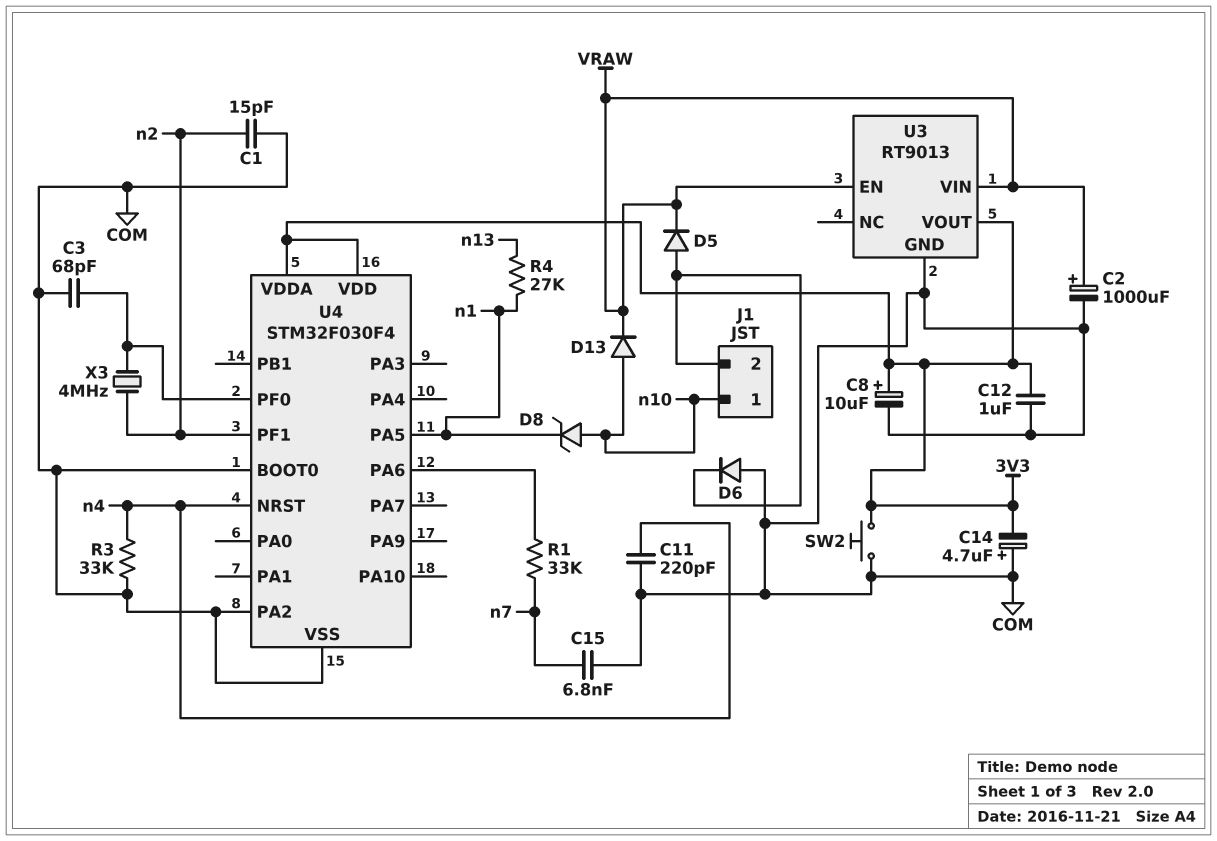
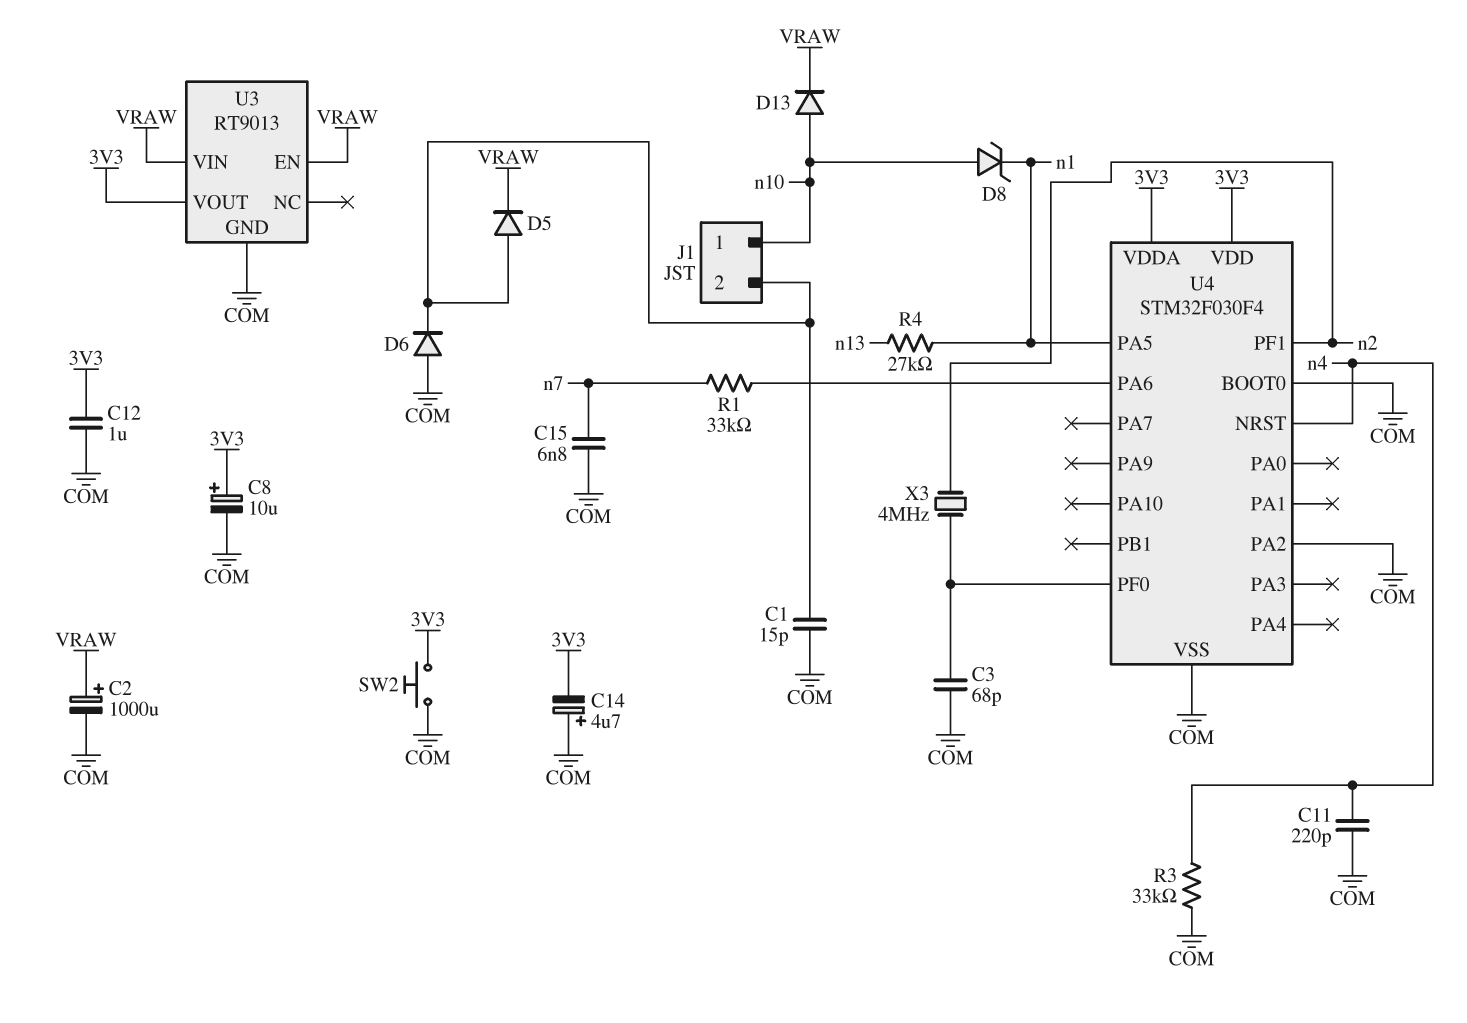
C1: 15pF (COM, n2) -> 15pF (COM, J1/2)

